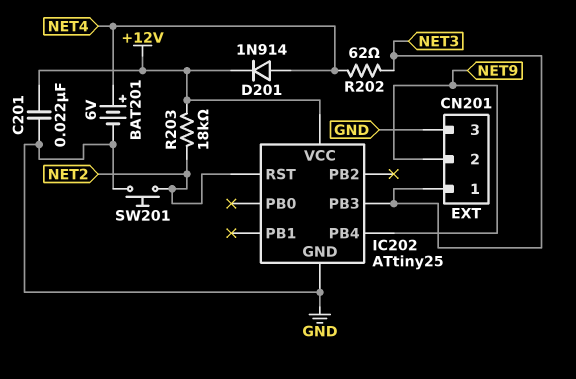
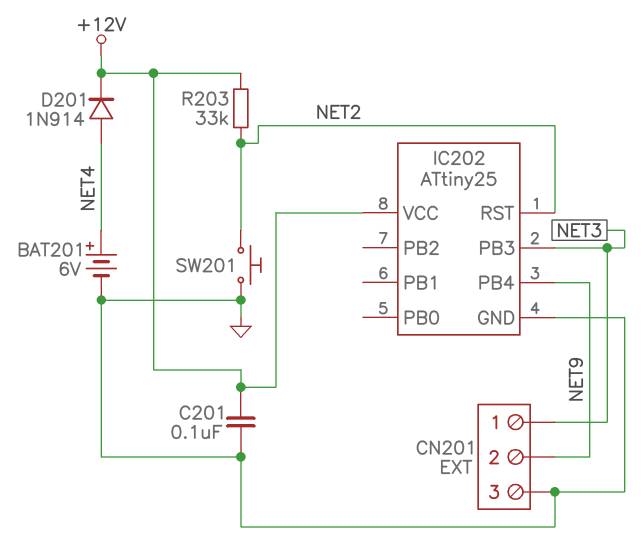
C201: 22nF (+12V, GND) -> 100nF (+12V, GND)
R202: 62 (NET3, NET4) -> none
R203: 18k (+12V, NET2) -> 33k (+12V, NET2)

